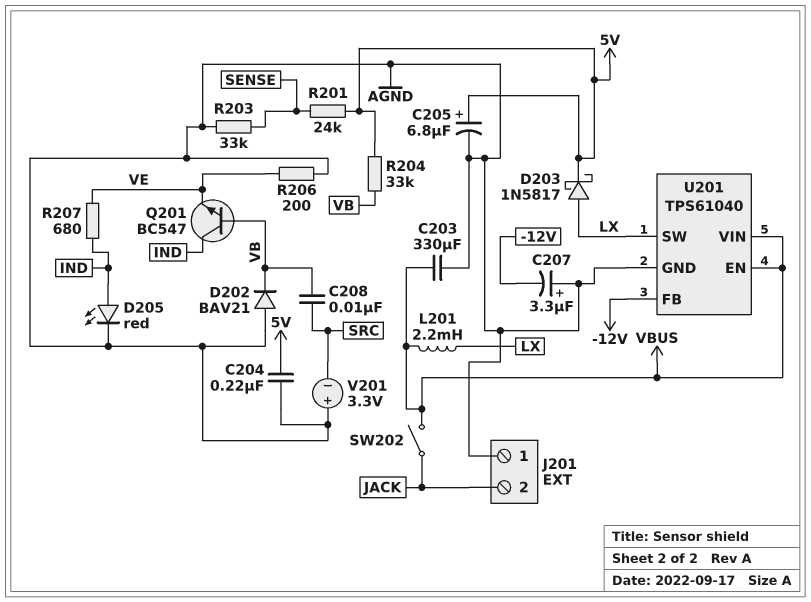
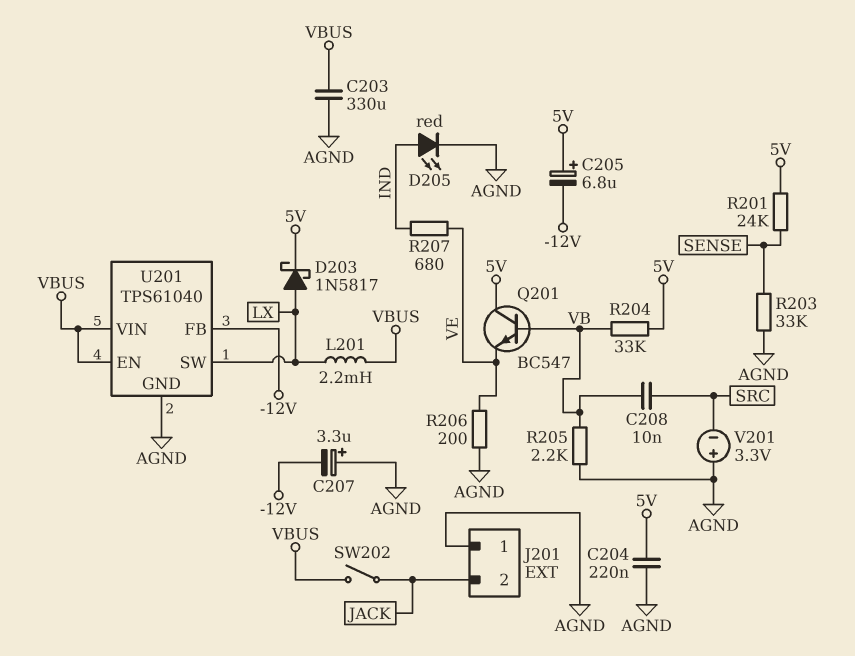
C205: 6.8uF (plus 5V, minus AGND) -> 6.8uF (plus 5V, minus -12V)
D202: diode BAV21 (A AGND, K VB) -> none
Q201: NPN BC547 (B VB, C IND, E VE) -> NPN BC547 (B VB, C 5V, E VE)
R205: none -> 2.2k (AGND, VB)

